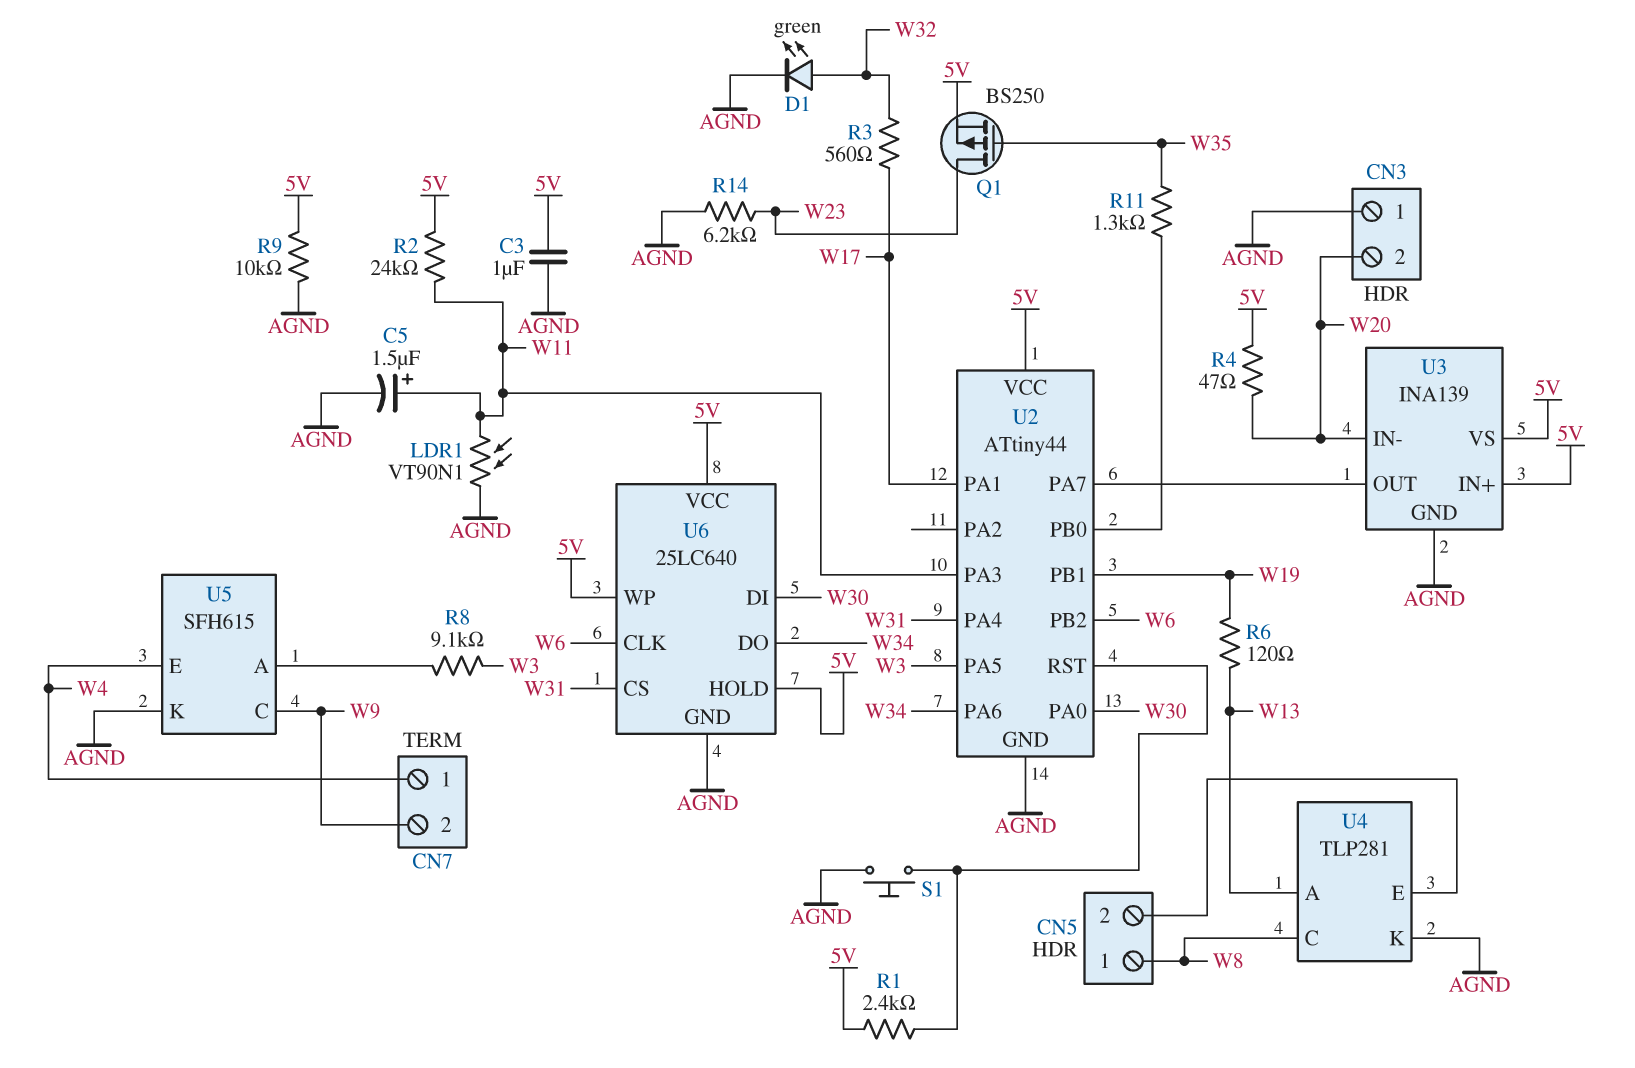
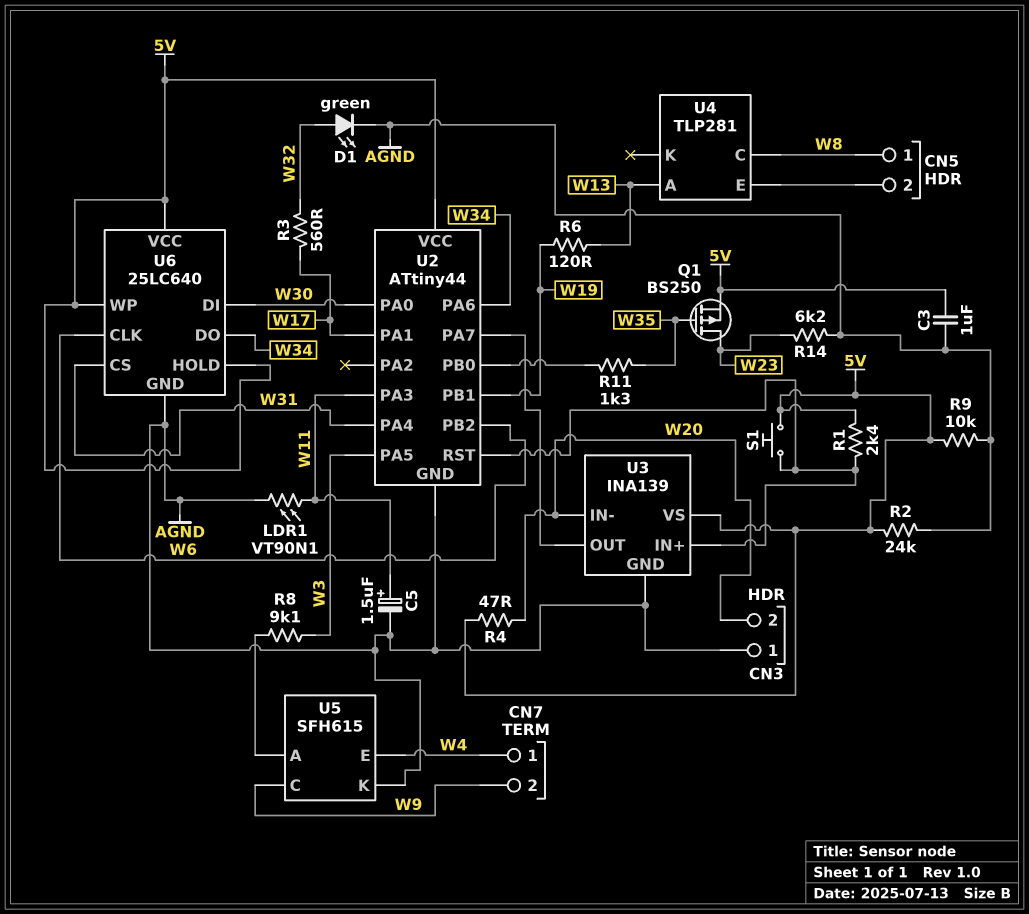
R2: 24k (5V, W11) -> 24k (5V, AGND)
S1: button (AGND, U2/RST) -> button (5V, U2/RST)
U3 pin IN+: 5V -> U2/RST
U4 pin K: AGND -> none

